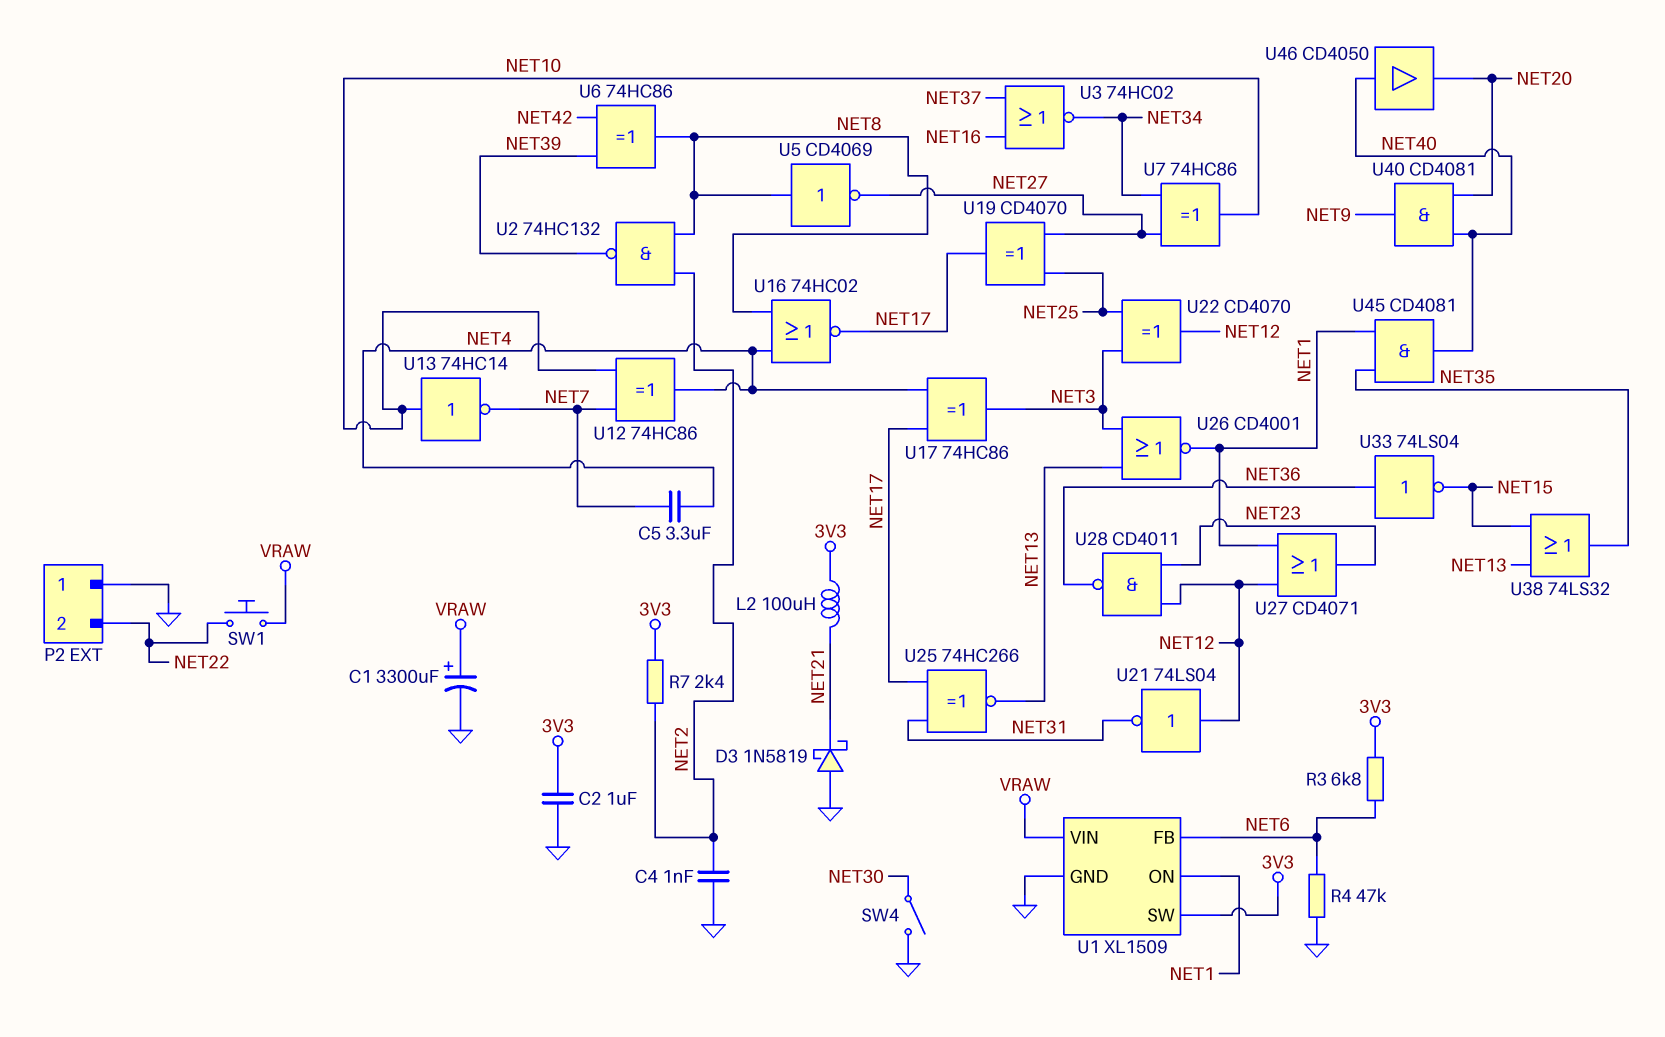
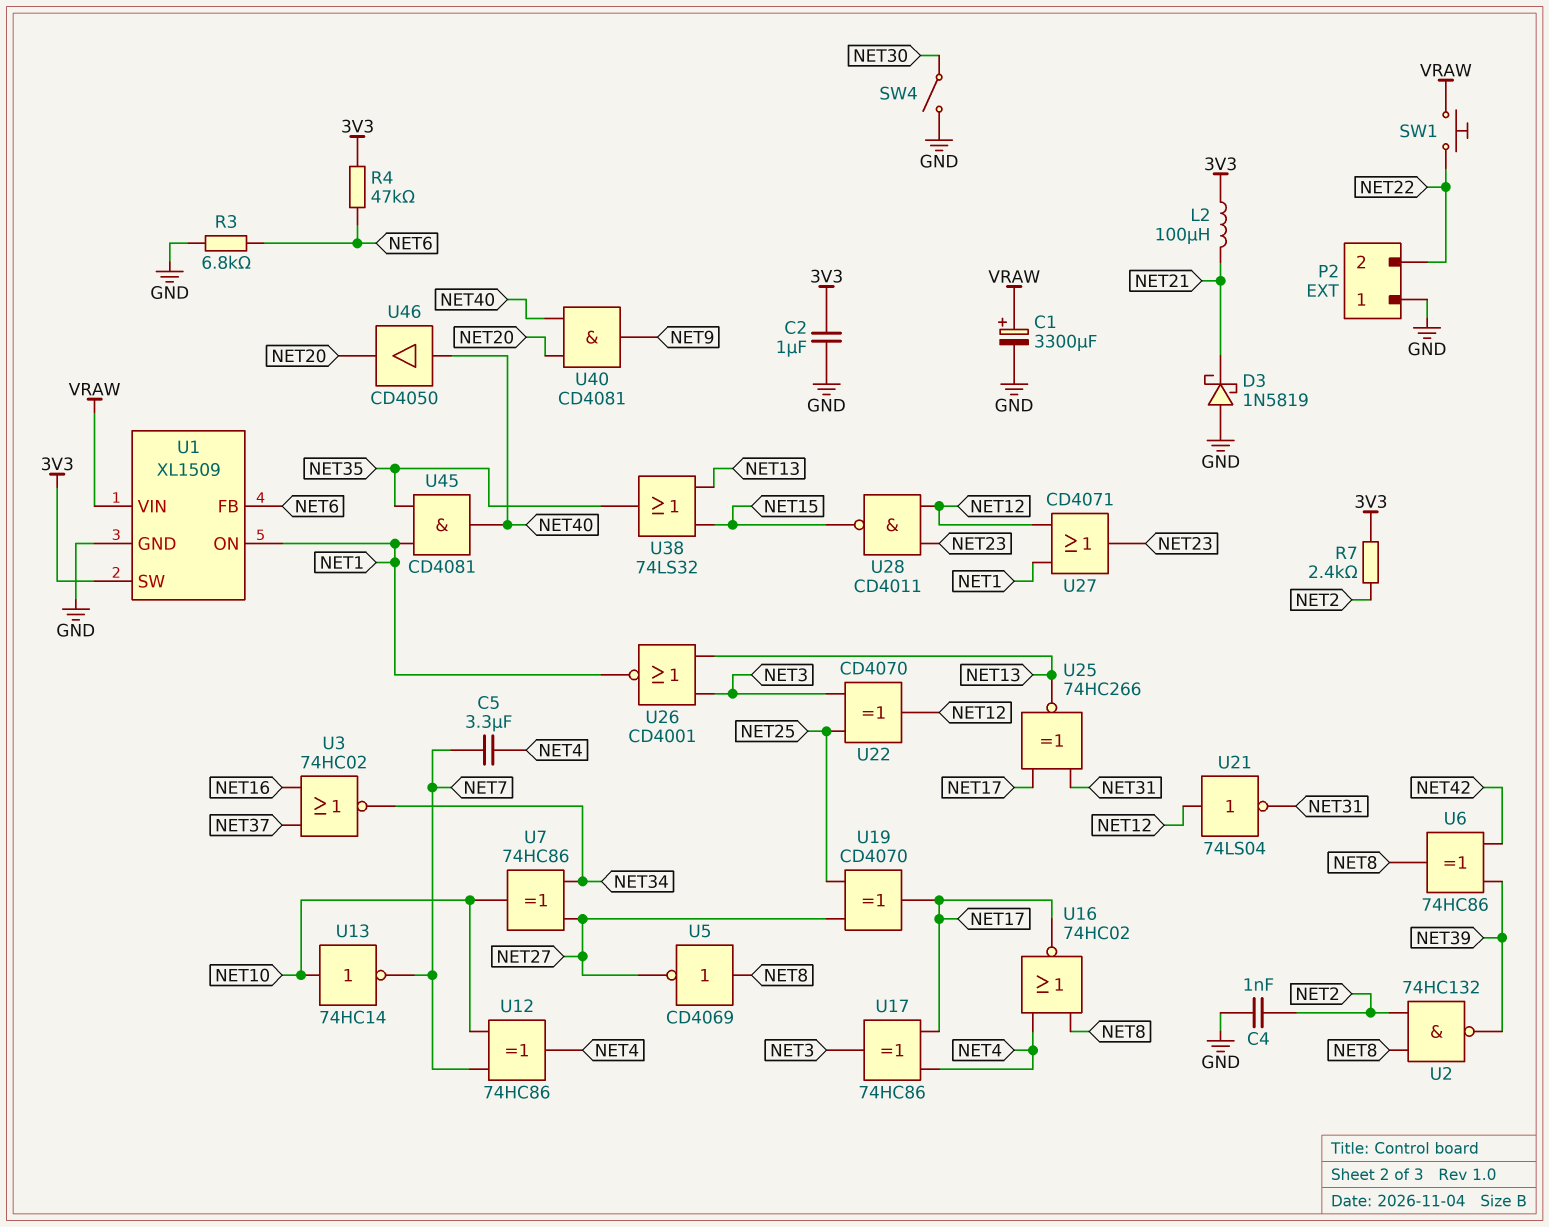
R3: 6.8k (3V3, NET6) -> 6.8k (GND, NET6)
R4: 47k (GND, NET6) -> 47k (3V3, NET6)
U28: NAND CD4011 (in NET12, in NET23, out NET36) -> NAND CD4011 (in NET12, in NET23, out NET15)
U33: NOT 74LS04 (in NET36, out NET15) -> none

